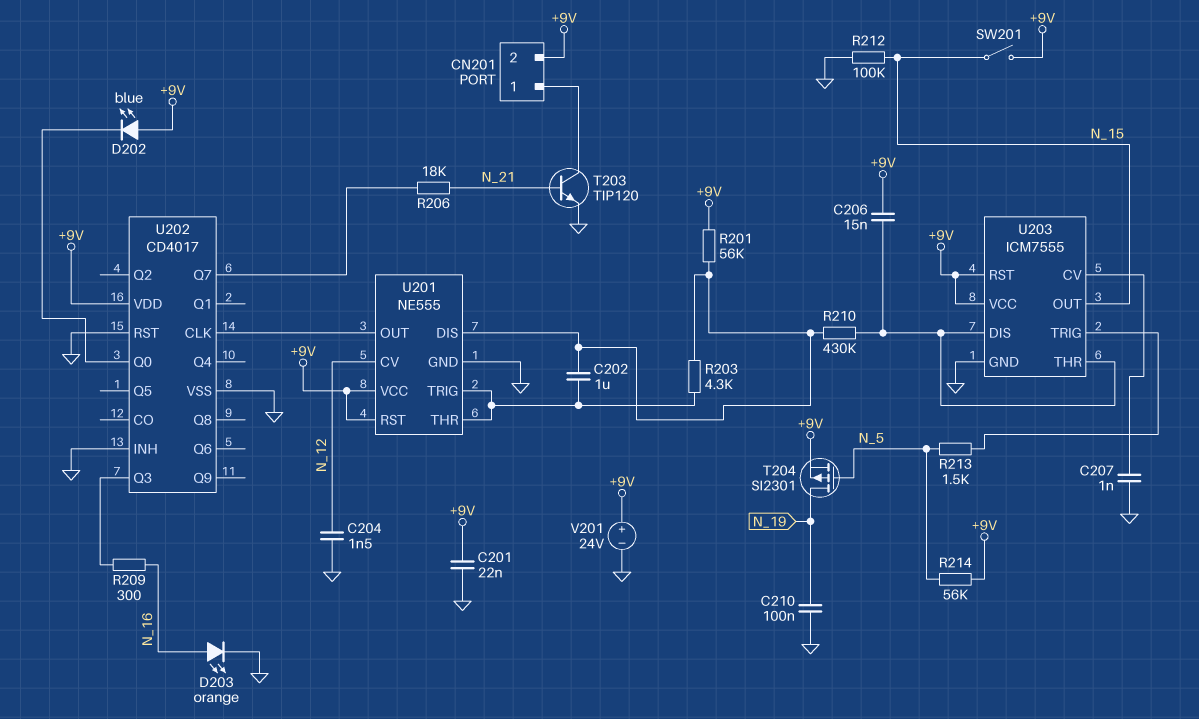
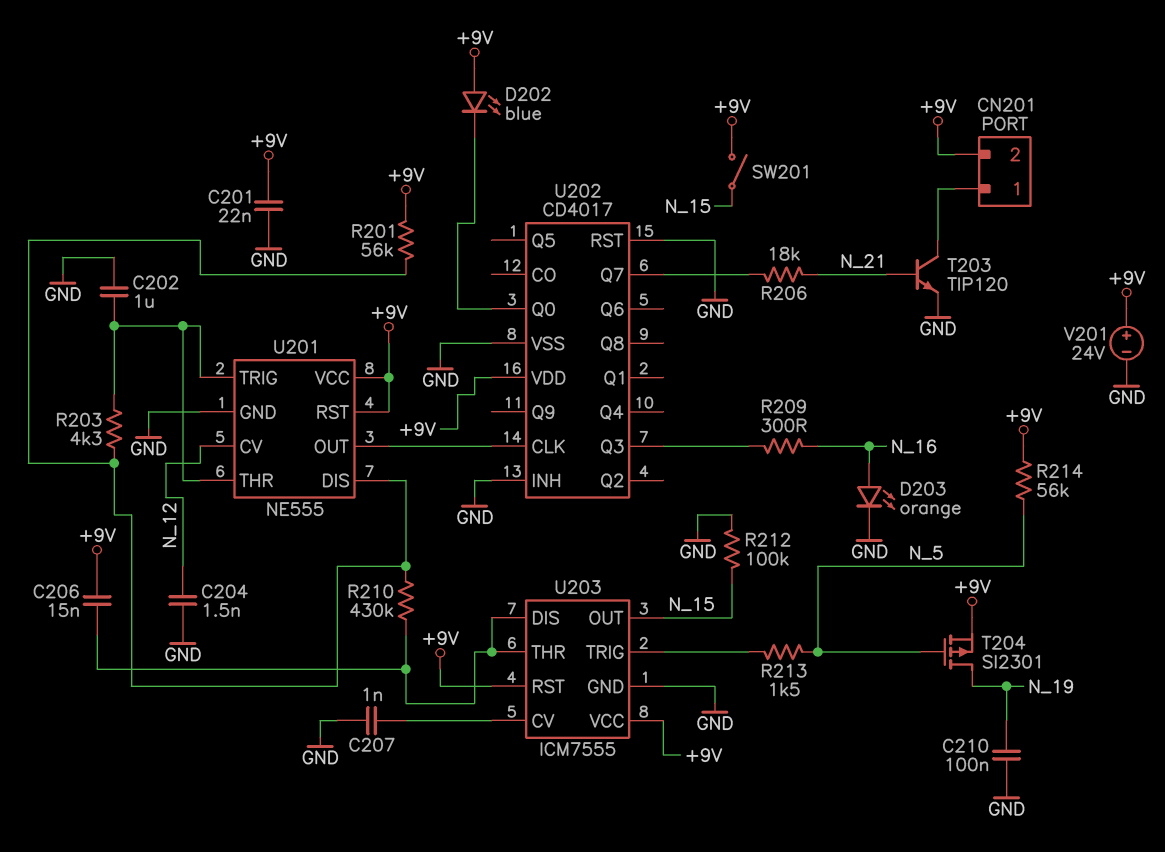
C202: 1uF (U201/DIS, U201/THR) -> 1uF (GND, U201/THR)

